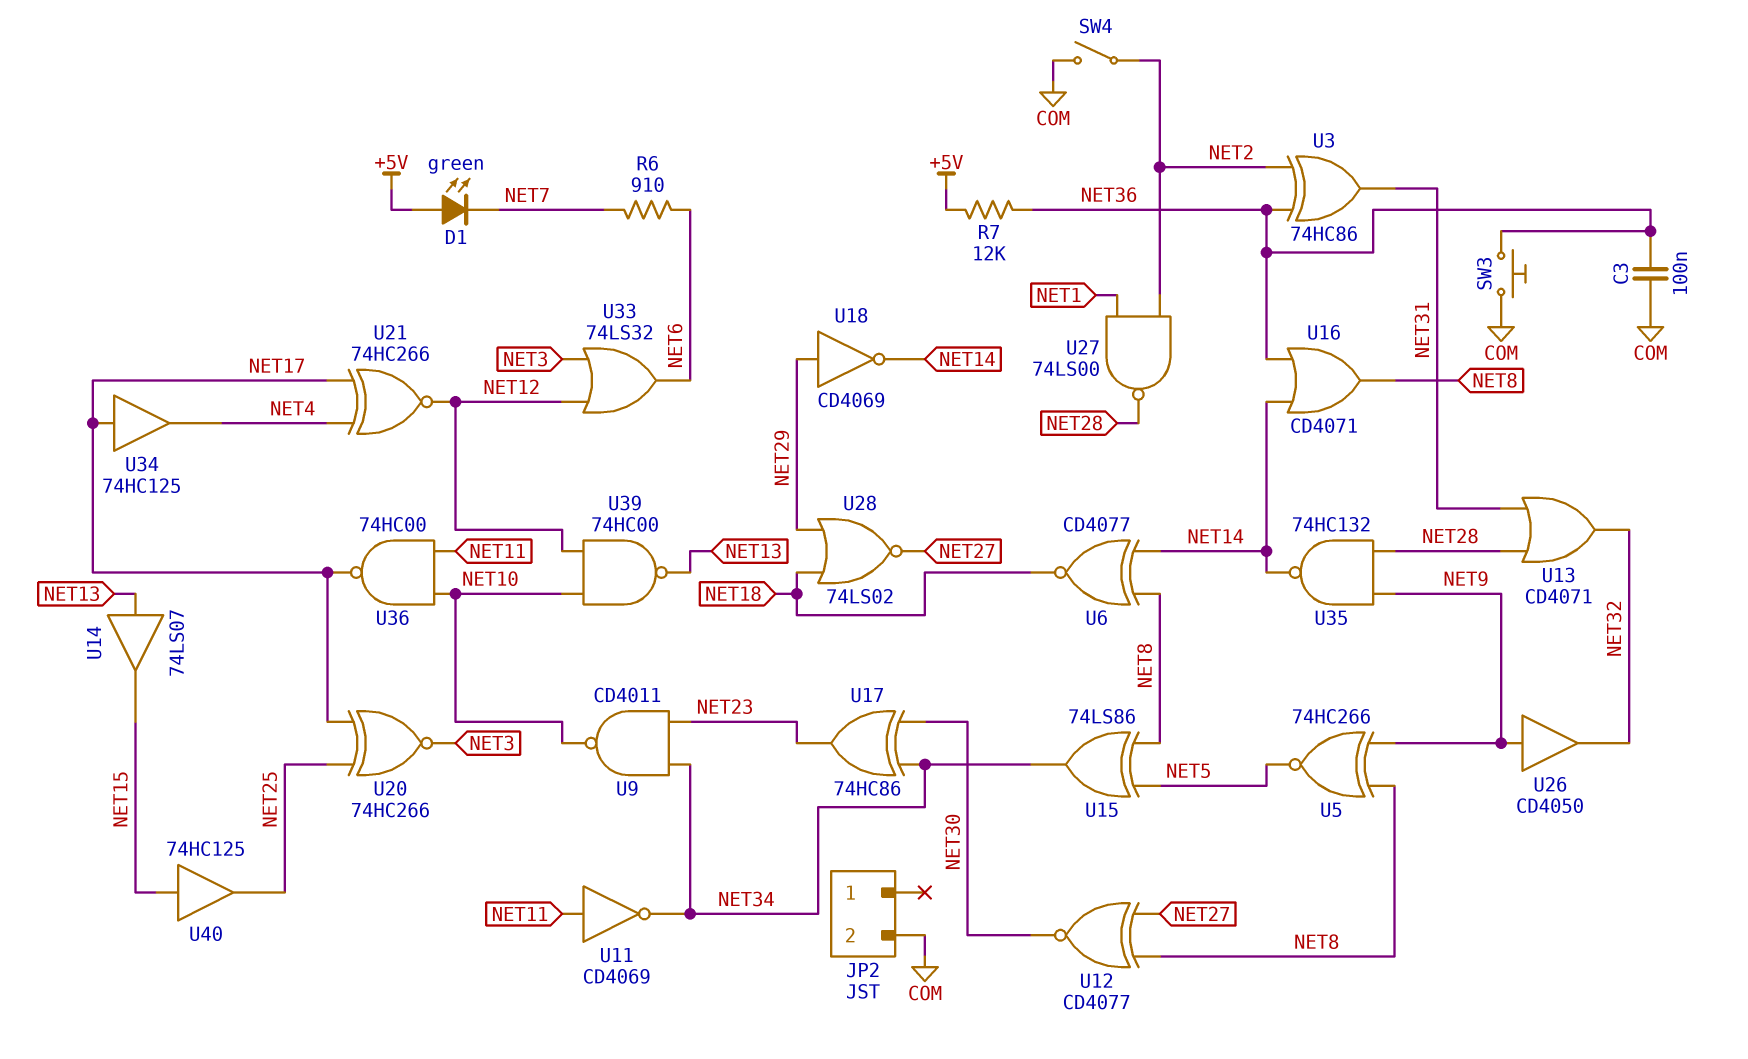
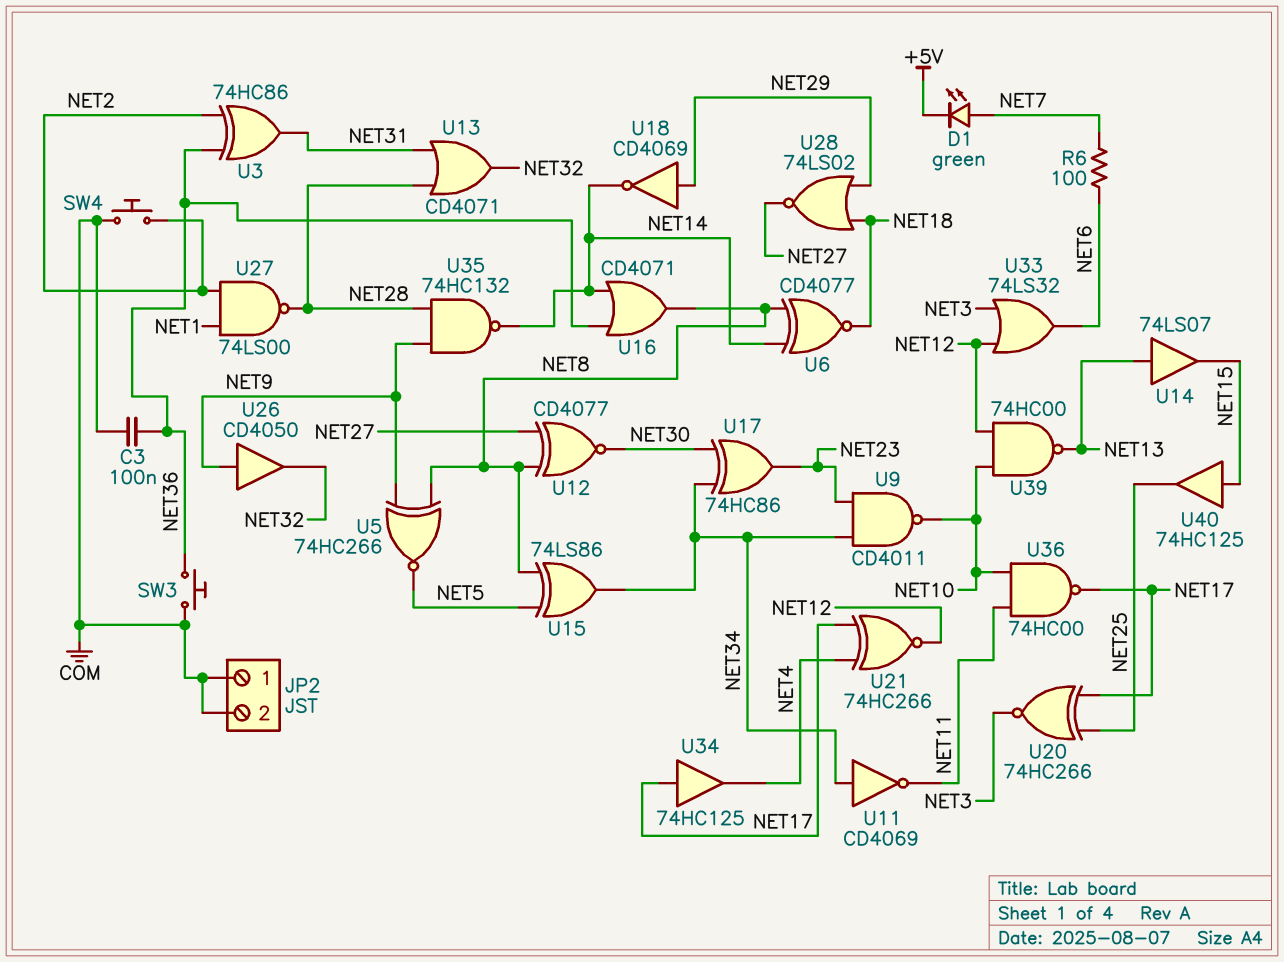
D1: LED green (A +5V, K NET7) -> LED green (A NET7, K +5V)
JP2 pin 1: none -> COM
R6: 910 (NET6, NET7) -> 100 (NET6, NET7)
R7: 12k (+5V, NET36) -> none
SW4: switch (COM, NET2) -> button (COM, NET2)
U11: NOT CD4069 (in NET11, out NET34) -> NOT CD4069 (in NET34, out NET11)

